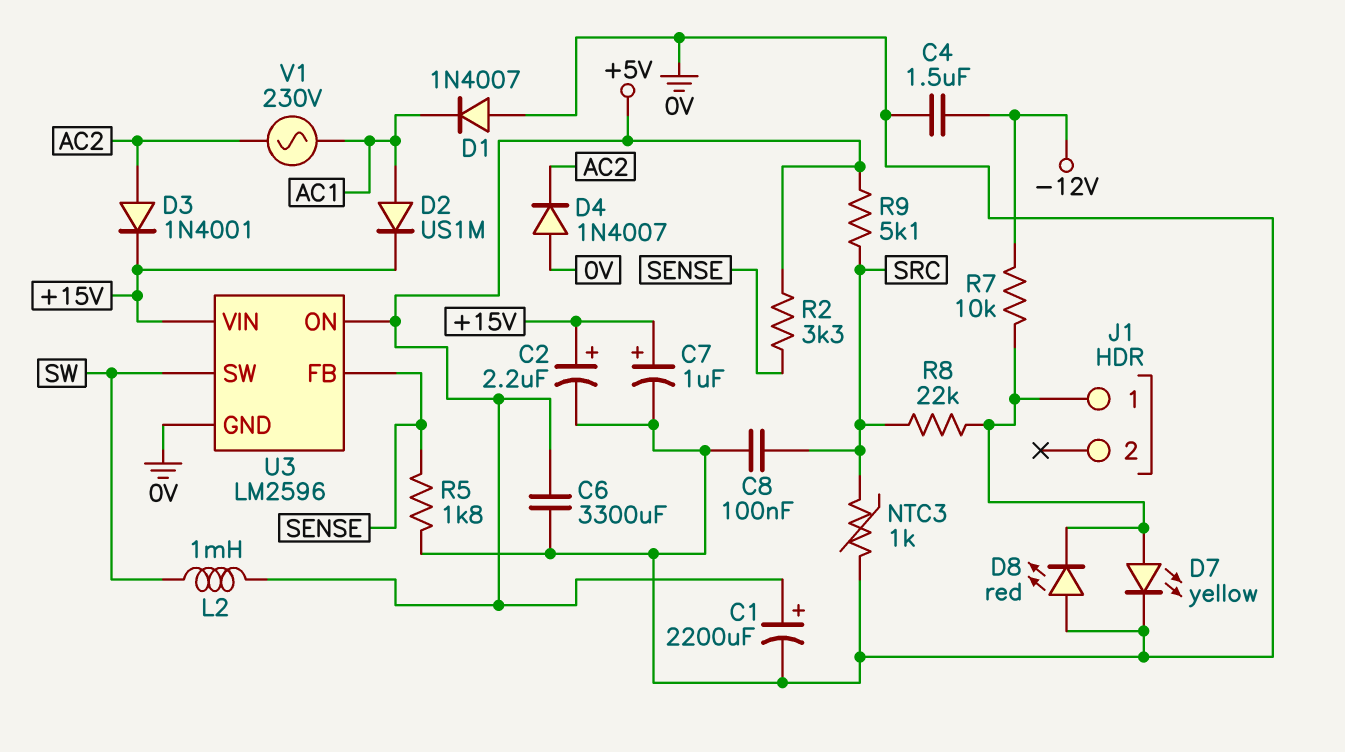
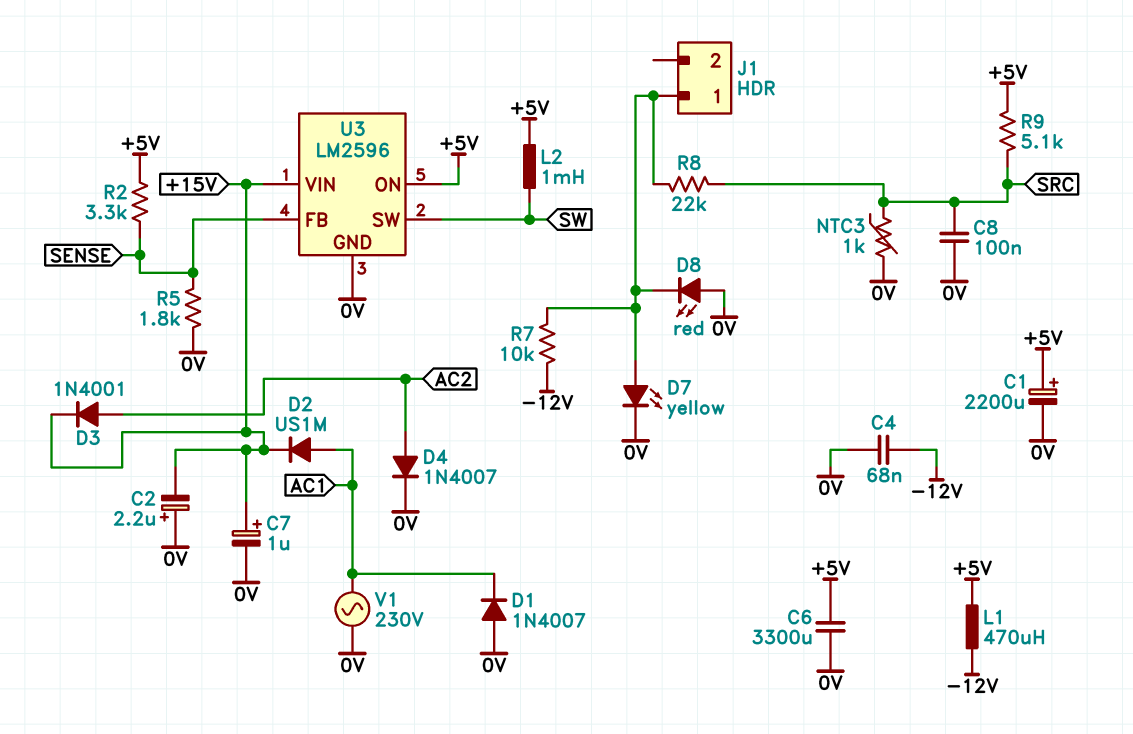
C2: 2.2uF (plus +15V, minus 0V) -> 2.2uF (plus 0V, minus +15V)
C4: 1.5uF (-12V, 0V) -> 68nF (-12V, 0V)
D4: diode 1N4007 (A 0V, K AC2) -> diode 1N4007 (A AC2, K 0V)
L1: none -> 470uH (+5V, -12V)
V1: AC 230V (AC1, AC2) -> AC 230V (0V, AC1)

